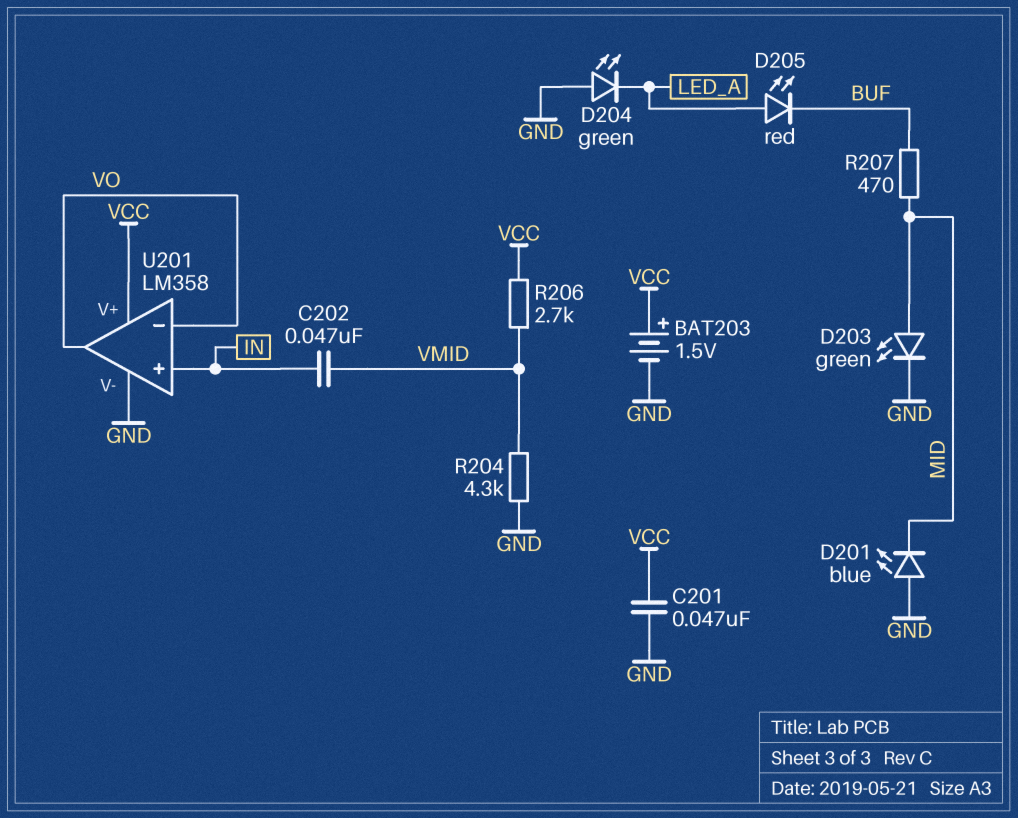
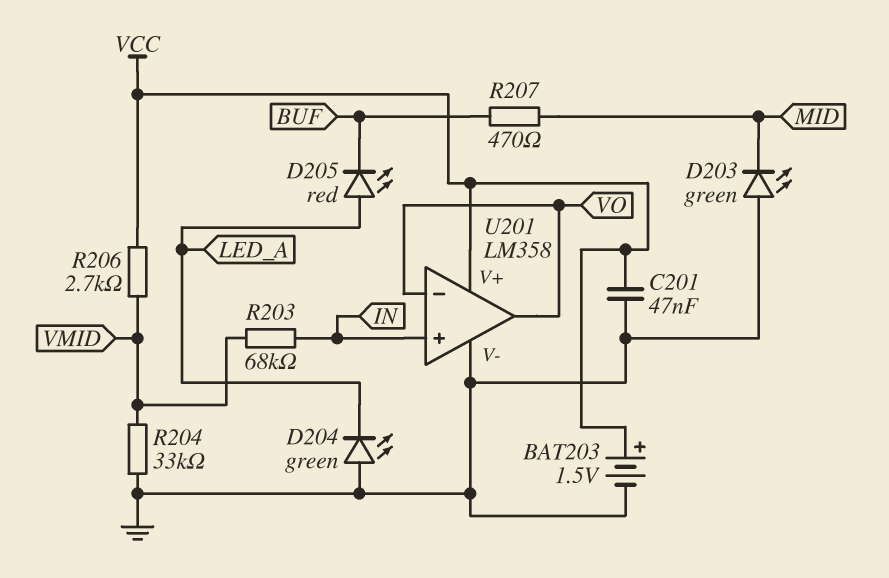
C202: 47nF (IN, VMID) -> none
D201: LED blue (A GND, K MID) -> none
D203: LED green (A MID, K GND) -> LED green (A GND, K MID)
R203: none -> 68k (IN, VMID)
R204: 4.3k (GND, VMID) -> 33k (GND, VMID)

